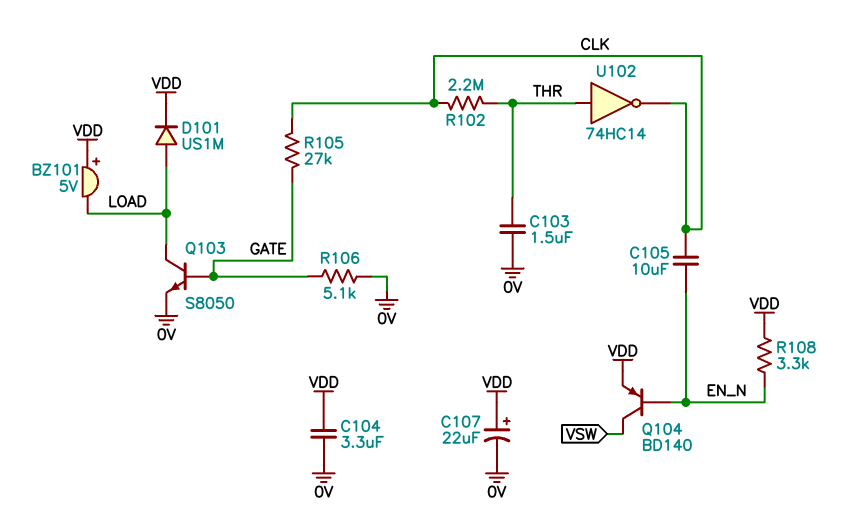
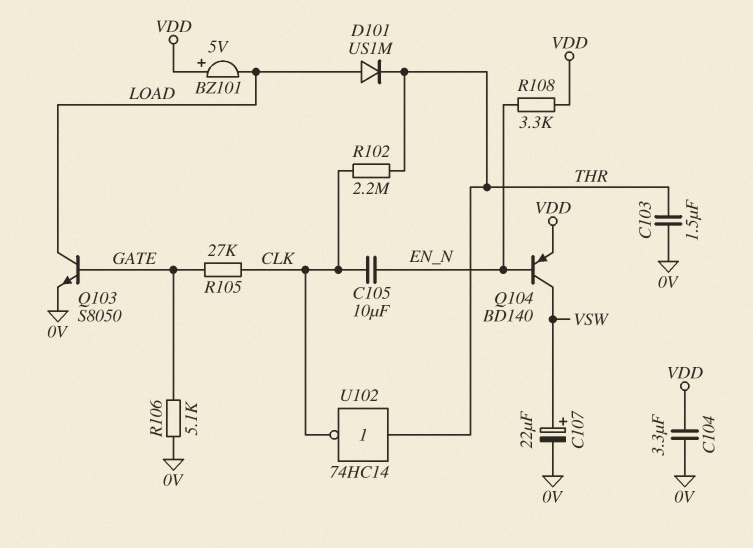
C107: 22uF (plus VDD, minus 0V) -> 22uF (plus VSW, minus 0V)
D101: diode US1M (A LOAD, K VDD) -> diode US1M (A LOAD, K THR)

